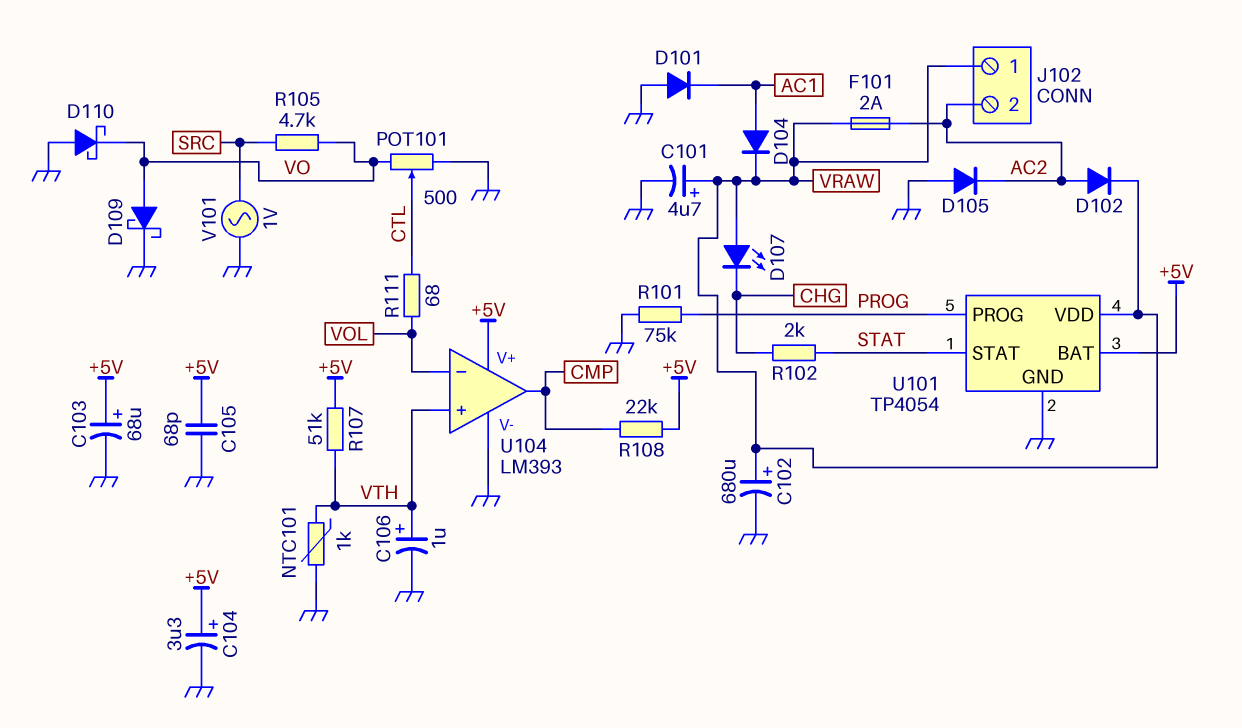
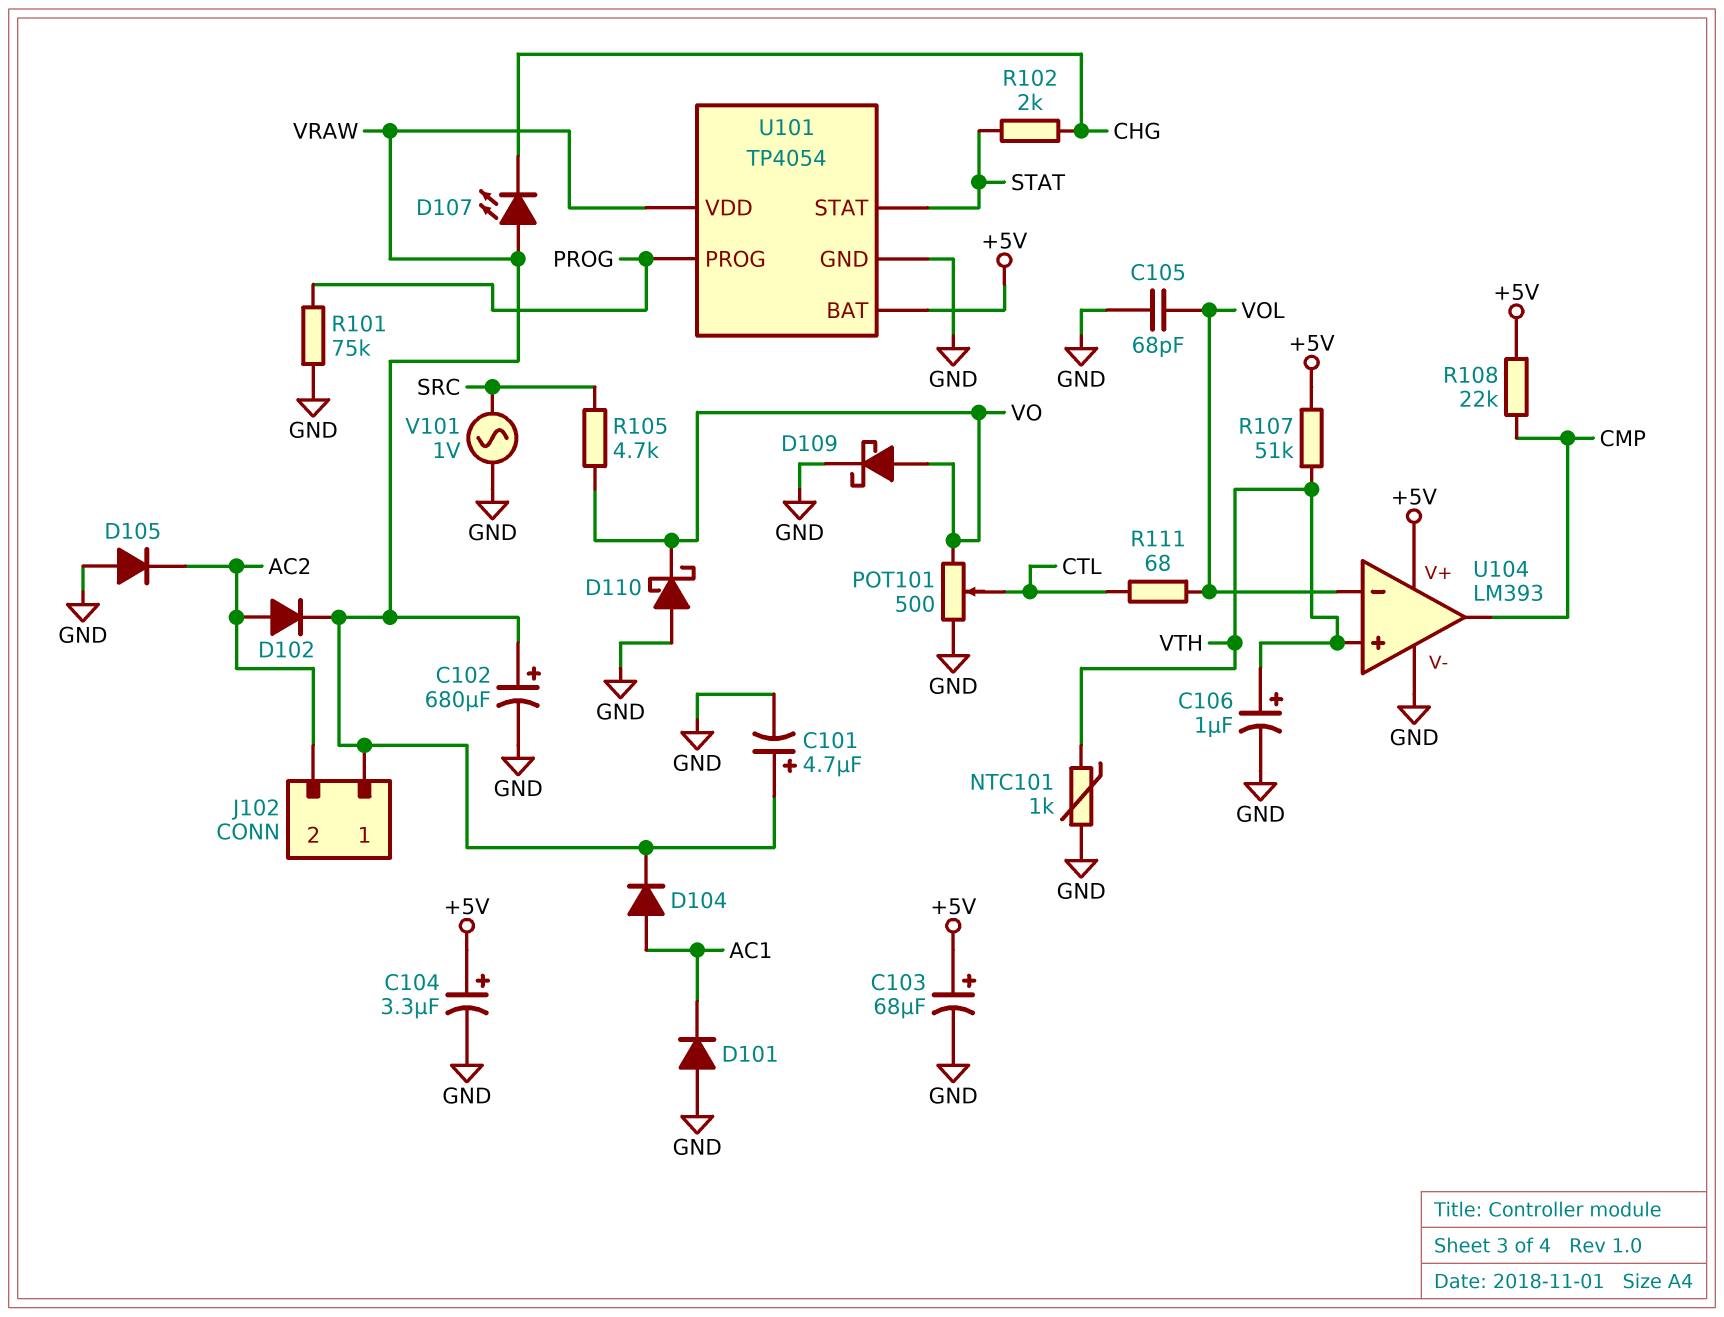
C105: 68pF (+5V, GND) -> 68pF (GND, VOL)
F101: 2A (AC2, VRAW) -> none

